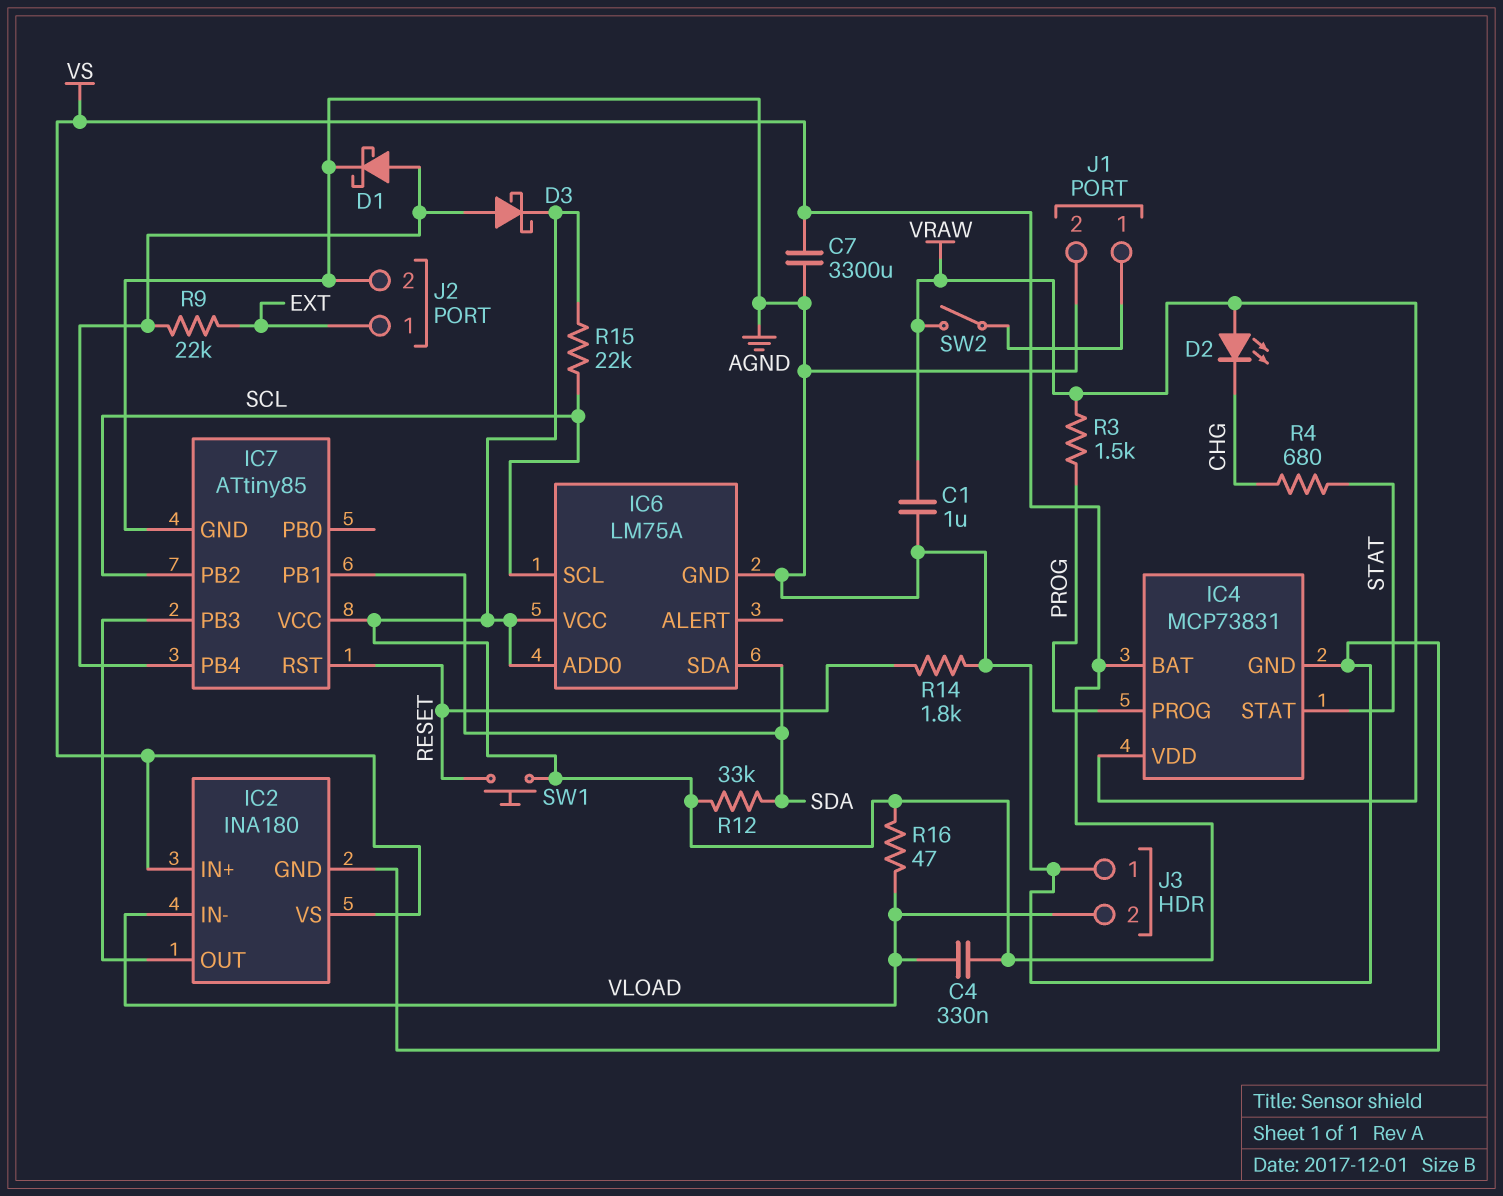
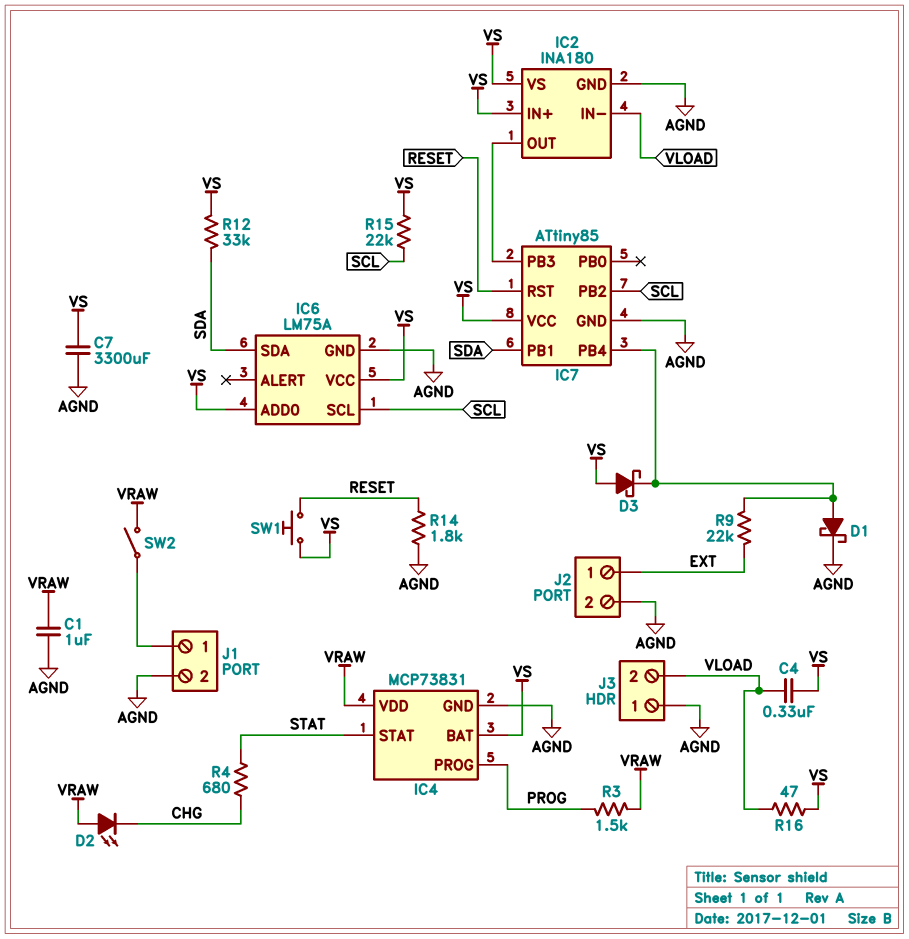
D3: schottky (A IC7/PB4, K VS) -> schottky (A VS, K IC7/PB4)

